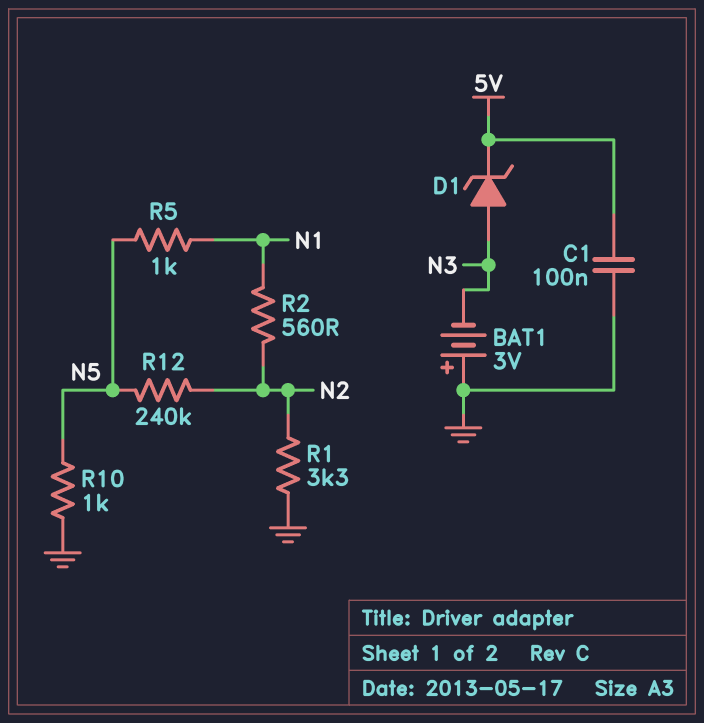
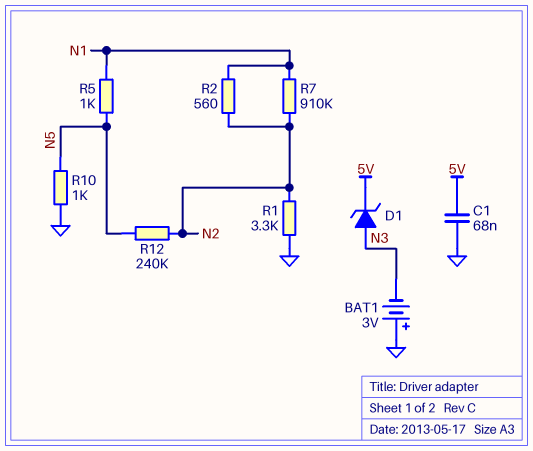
C1: 100nF (5V, GND) -> 68nF (5V, GND)
R7: none -> 910k (N1, N2)

